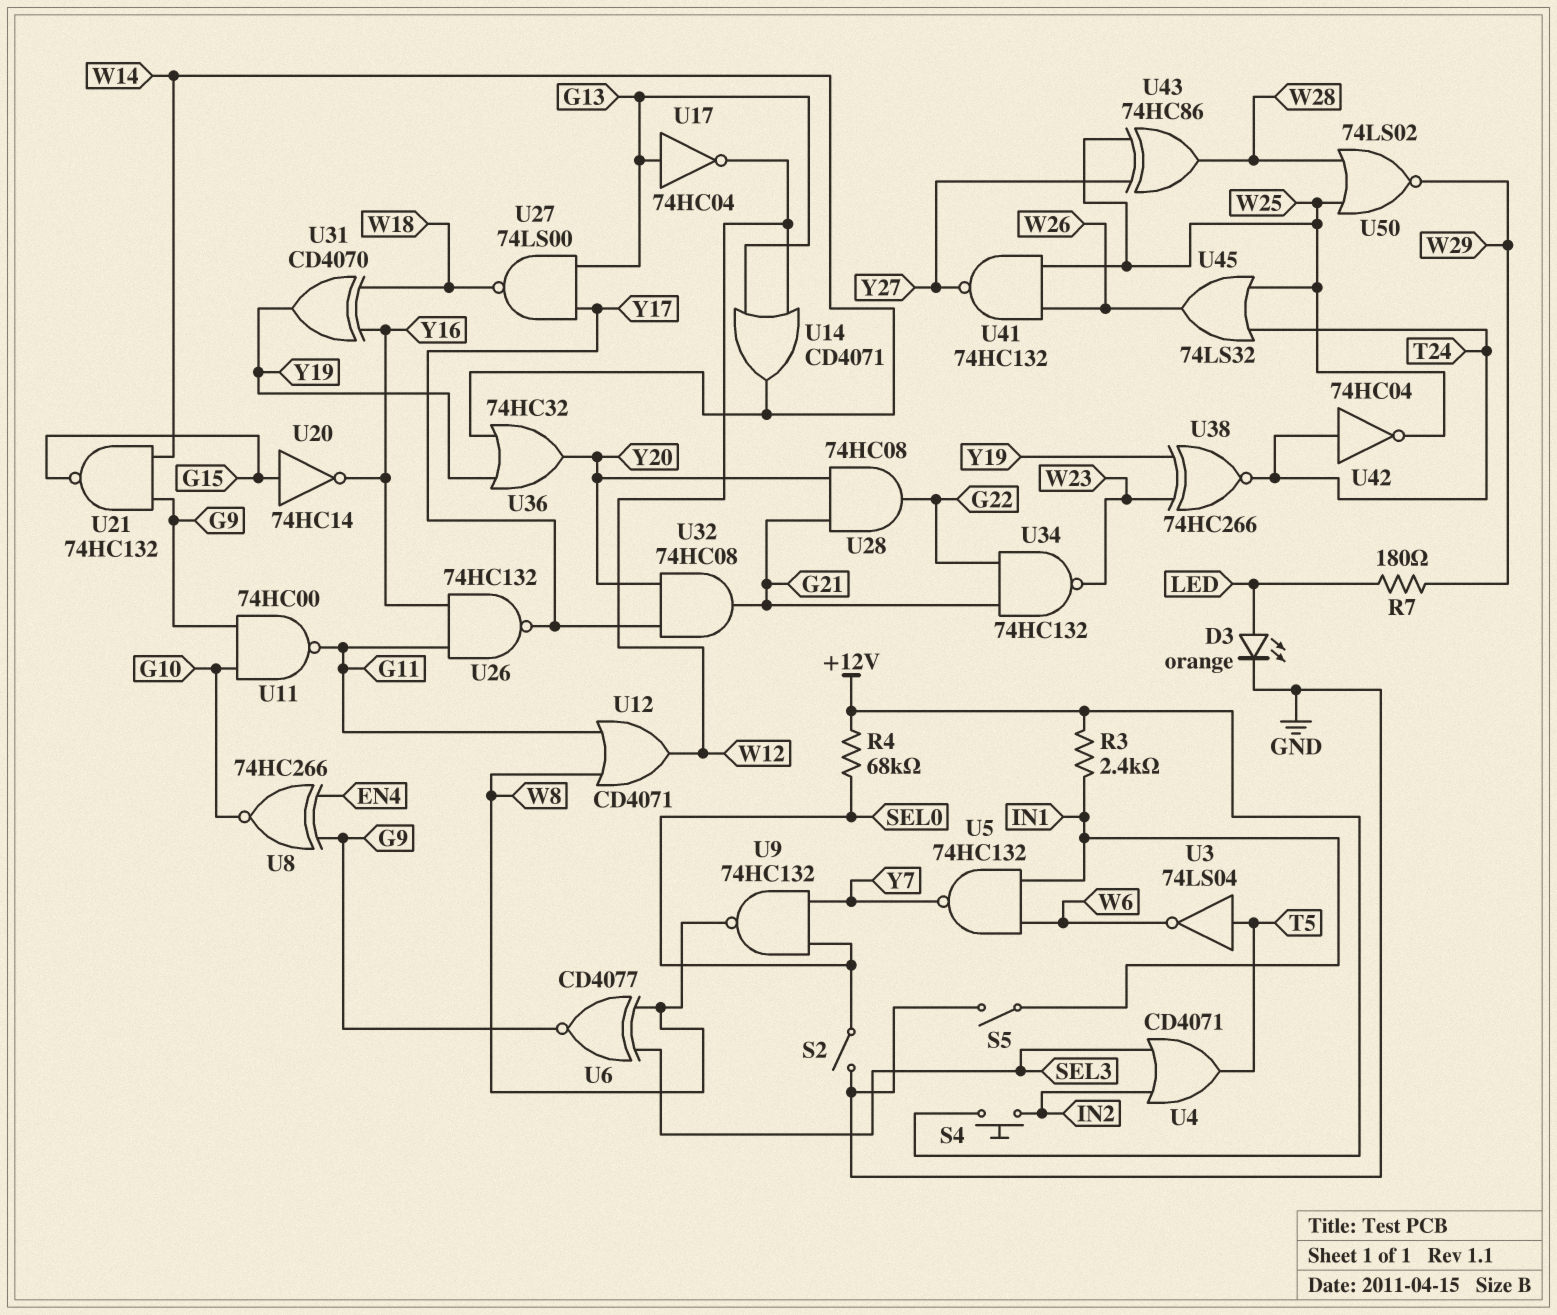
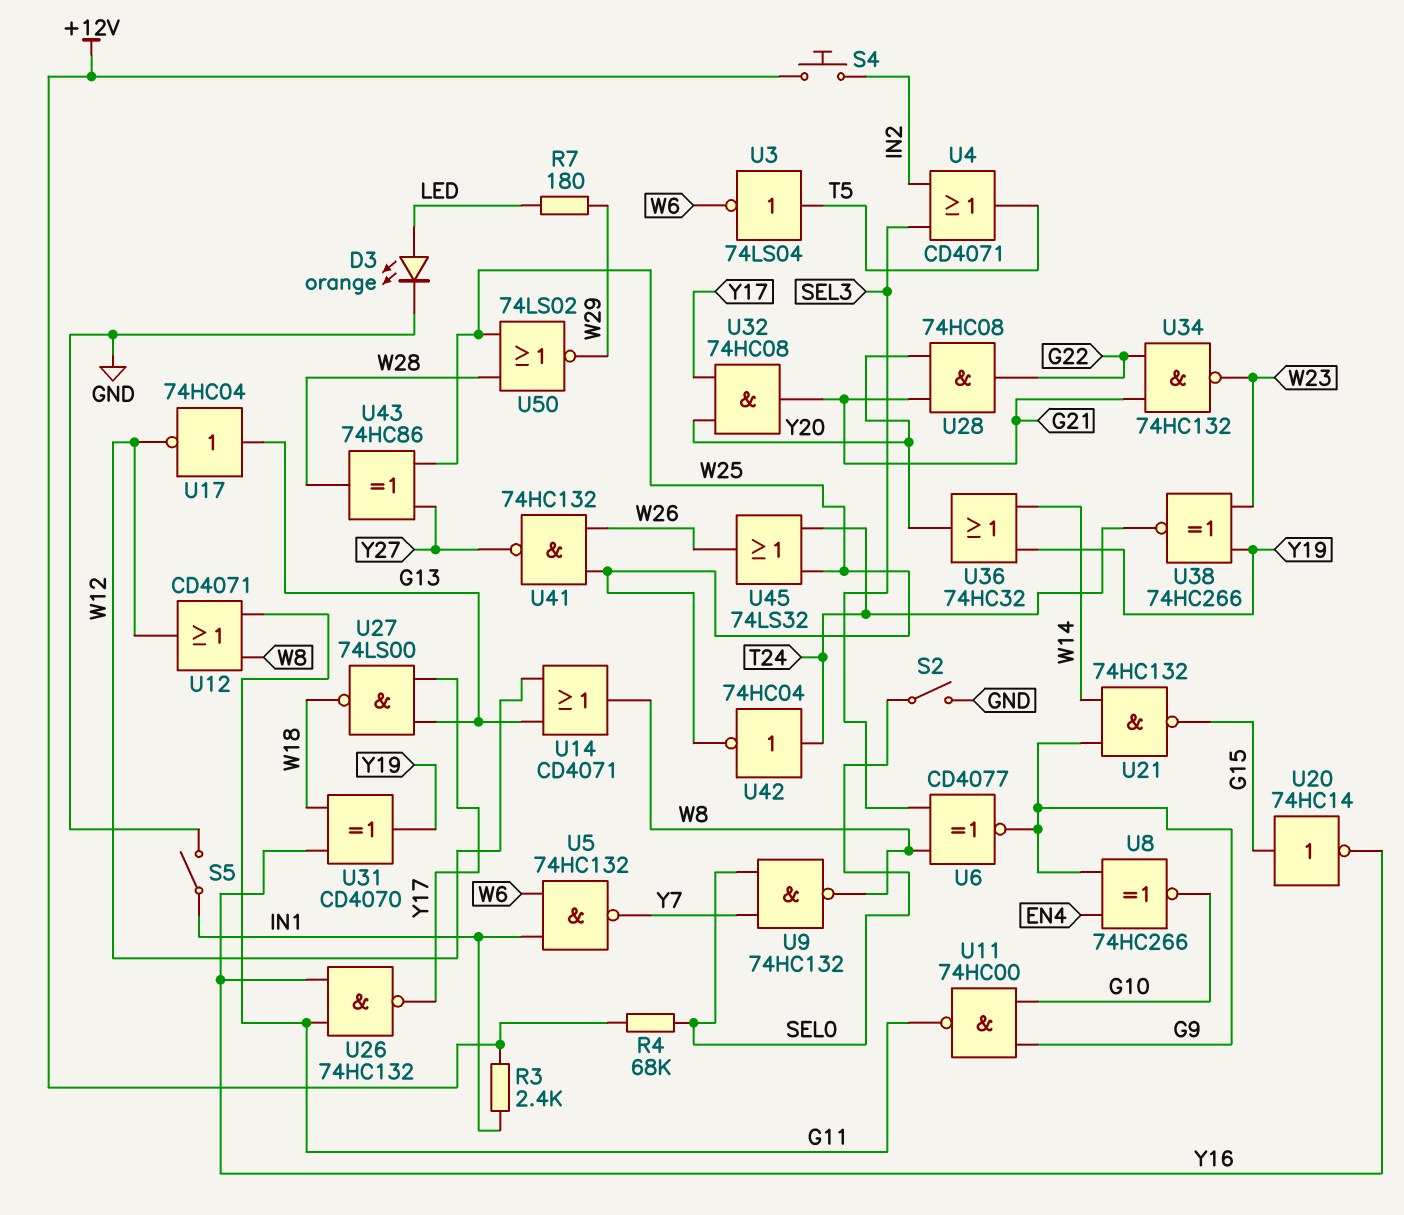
U14: OR CD4071 (in G13, in W12, out W14) -> OR CD4071 (in G13, in W12, out W8)

